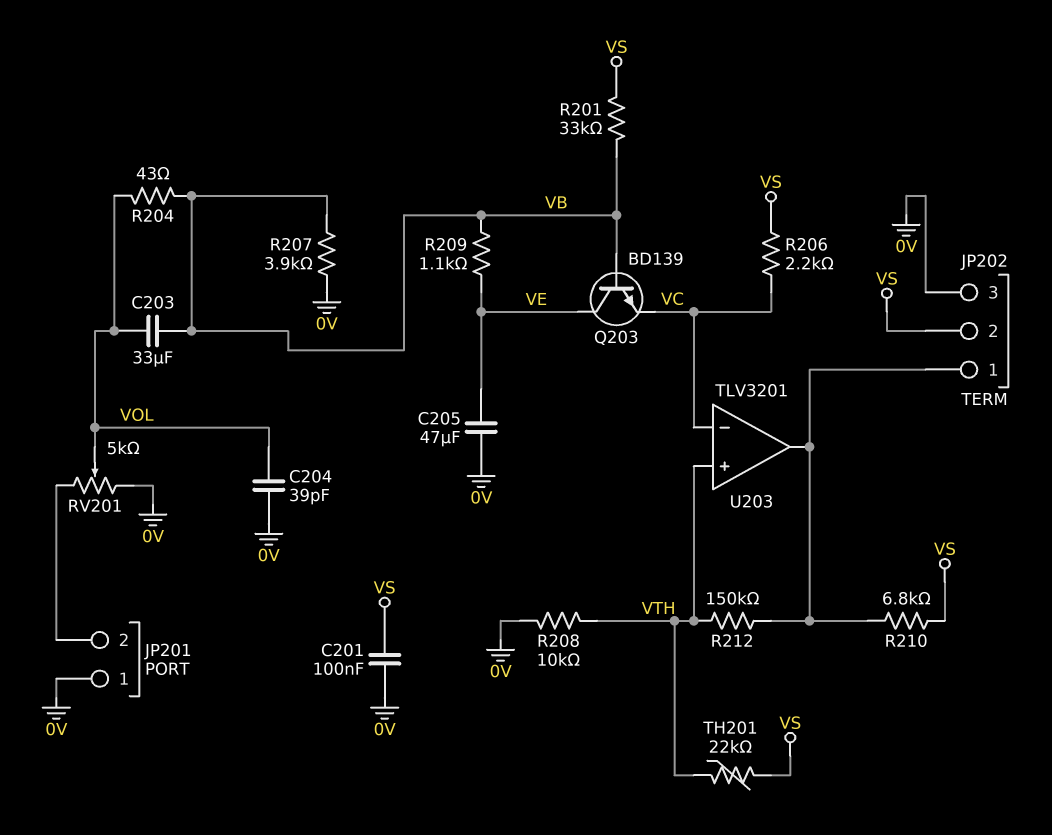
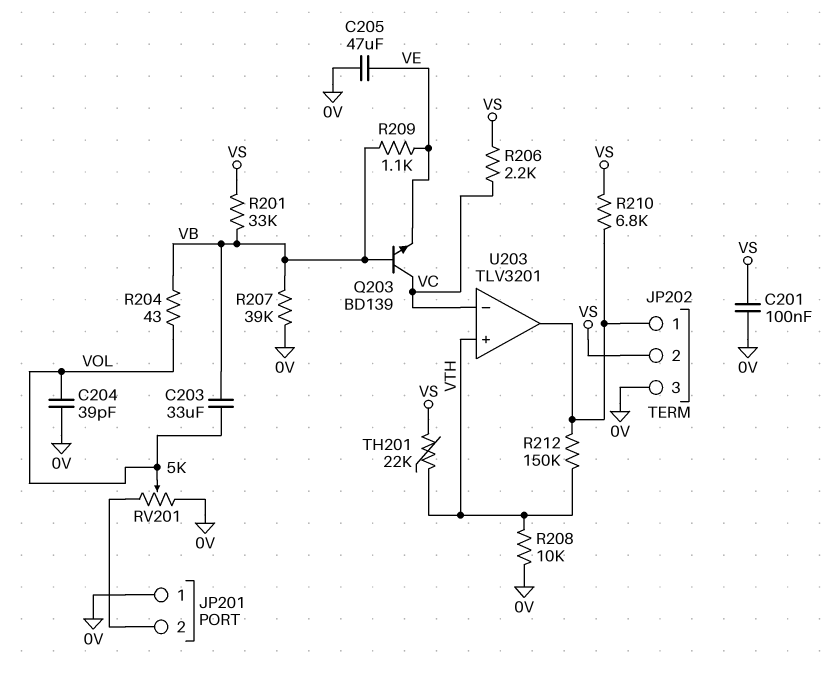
Q203: NPN BD139 (B VB, C VE, E VC) -> NPN BD139 (B VB, C VC, E VE)
R207: 3.9k (0V, VB) -> 39k (0V, VB)

